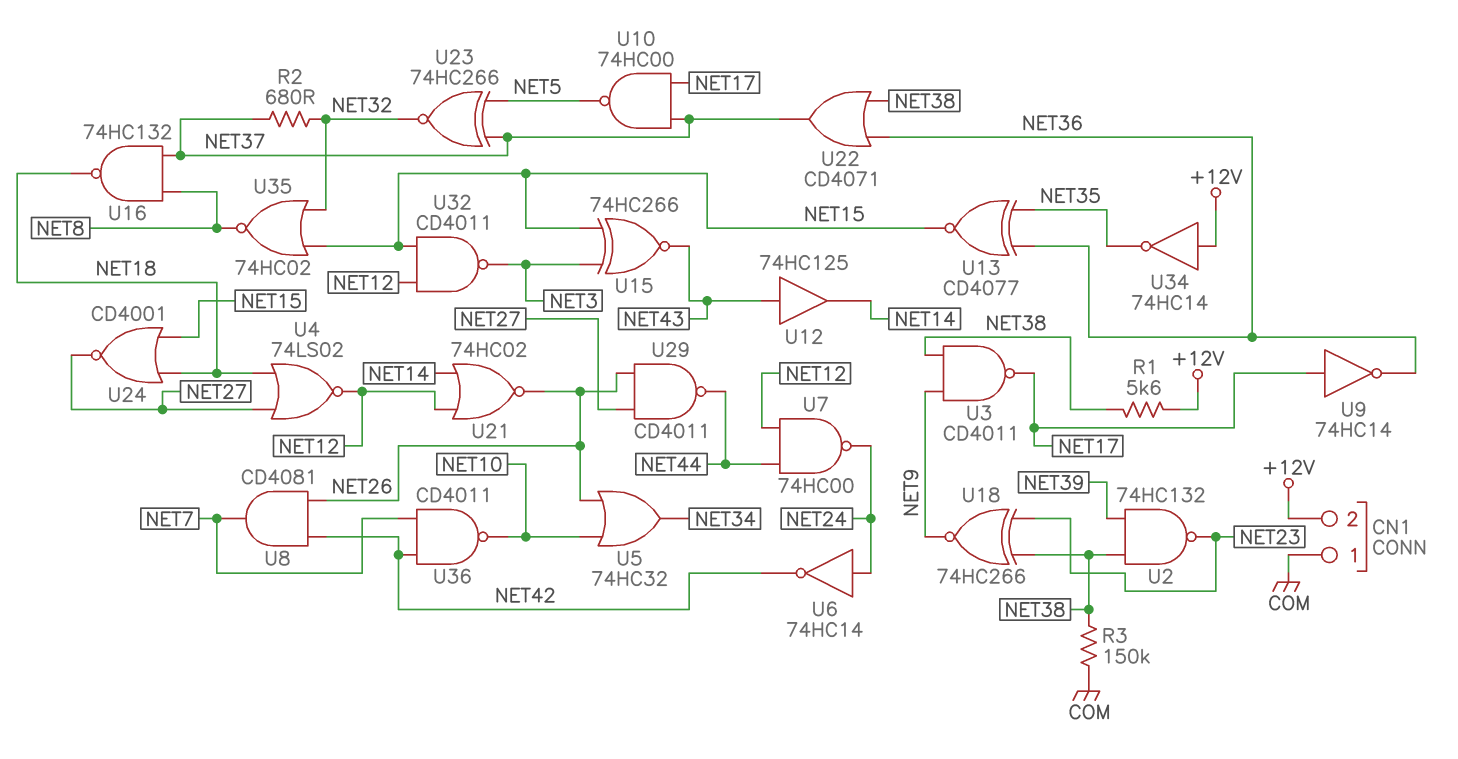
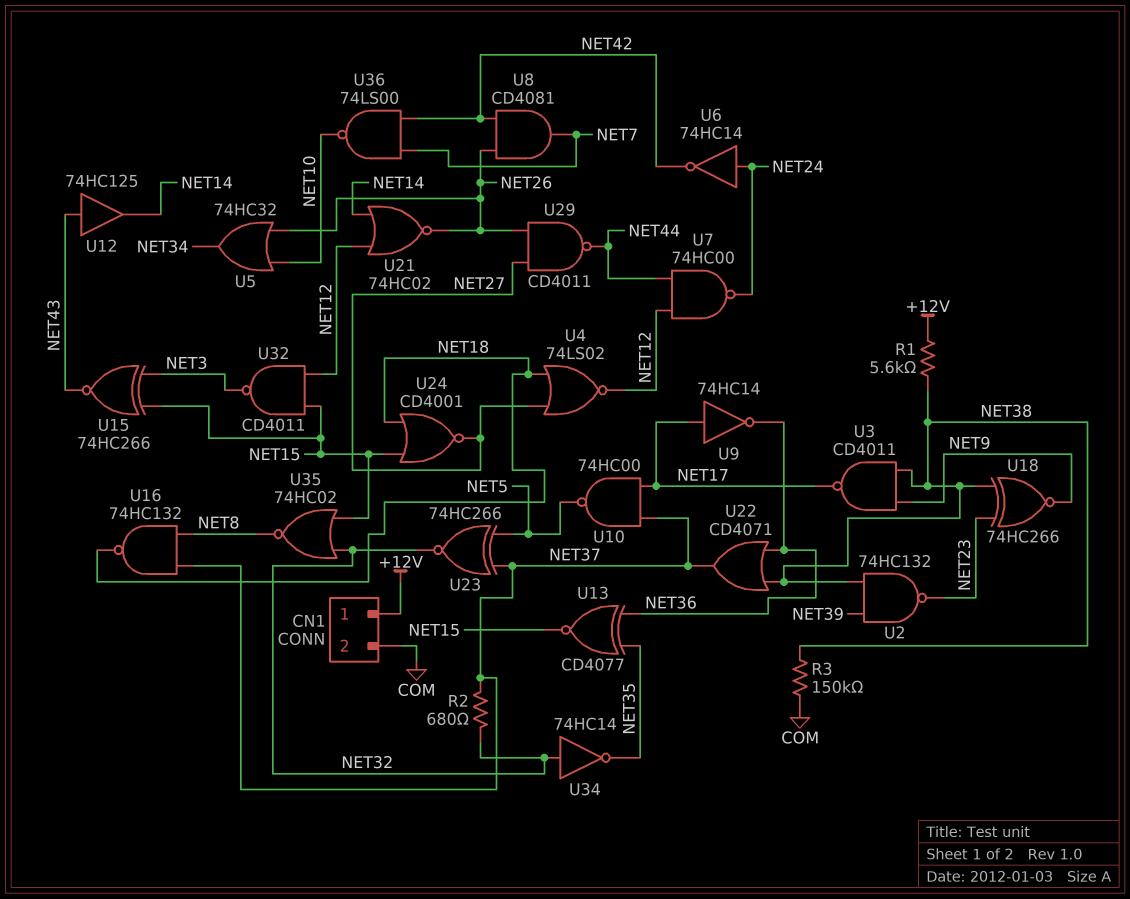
CN1 pin 1: COM -> +12V
CN1 pin 2: +12V -> COM
U34: NOT 74HC14 (in +12V, out NET35) -> NOT 74HC14 (in NET32, out NET35)
U36: NAND CD4011 (in NET7, in NET42, out NET10) -> NAND 74LS00 (in NET7, in NET42, out NET10)

